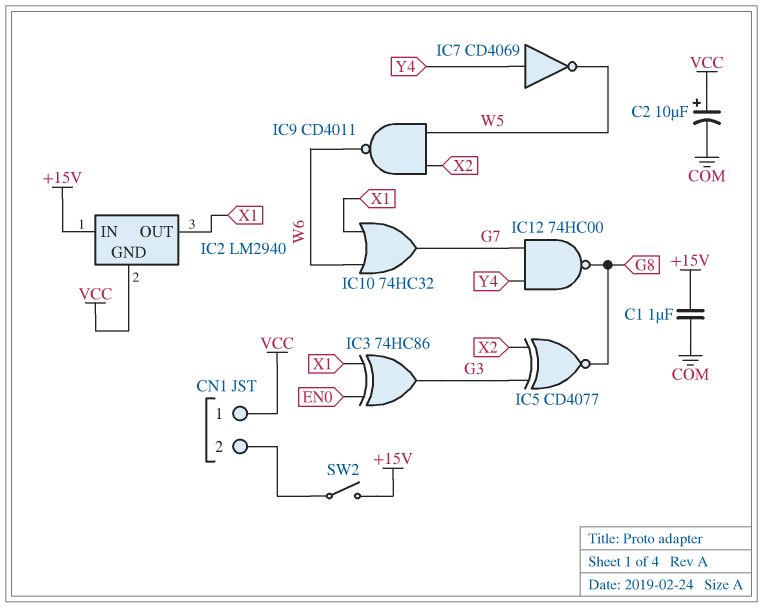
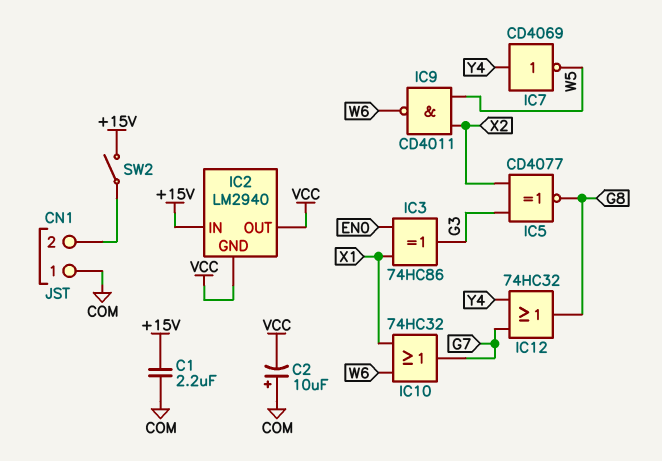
C1: 1uF (+15V, COM) -> 2.2uF (+15V, COM)
C2: 10uF (plus VCC, minus COM) -> 10uF (plus COM, minus VCC)
CN1 pin 1: VCC -> COM
IC2 pin OUT: X1 -> VCC
IC12: NAND 74HC00 (in G7, in Y4, out G8) -> OR 74HC32 (in G7, in Y4, out G8)

